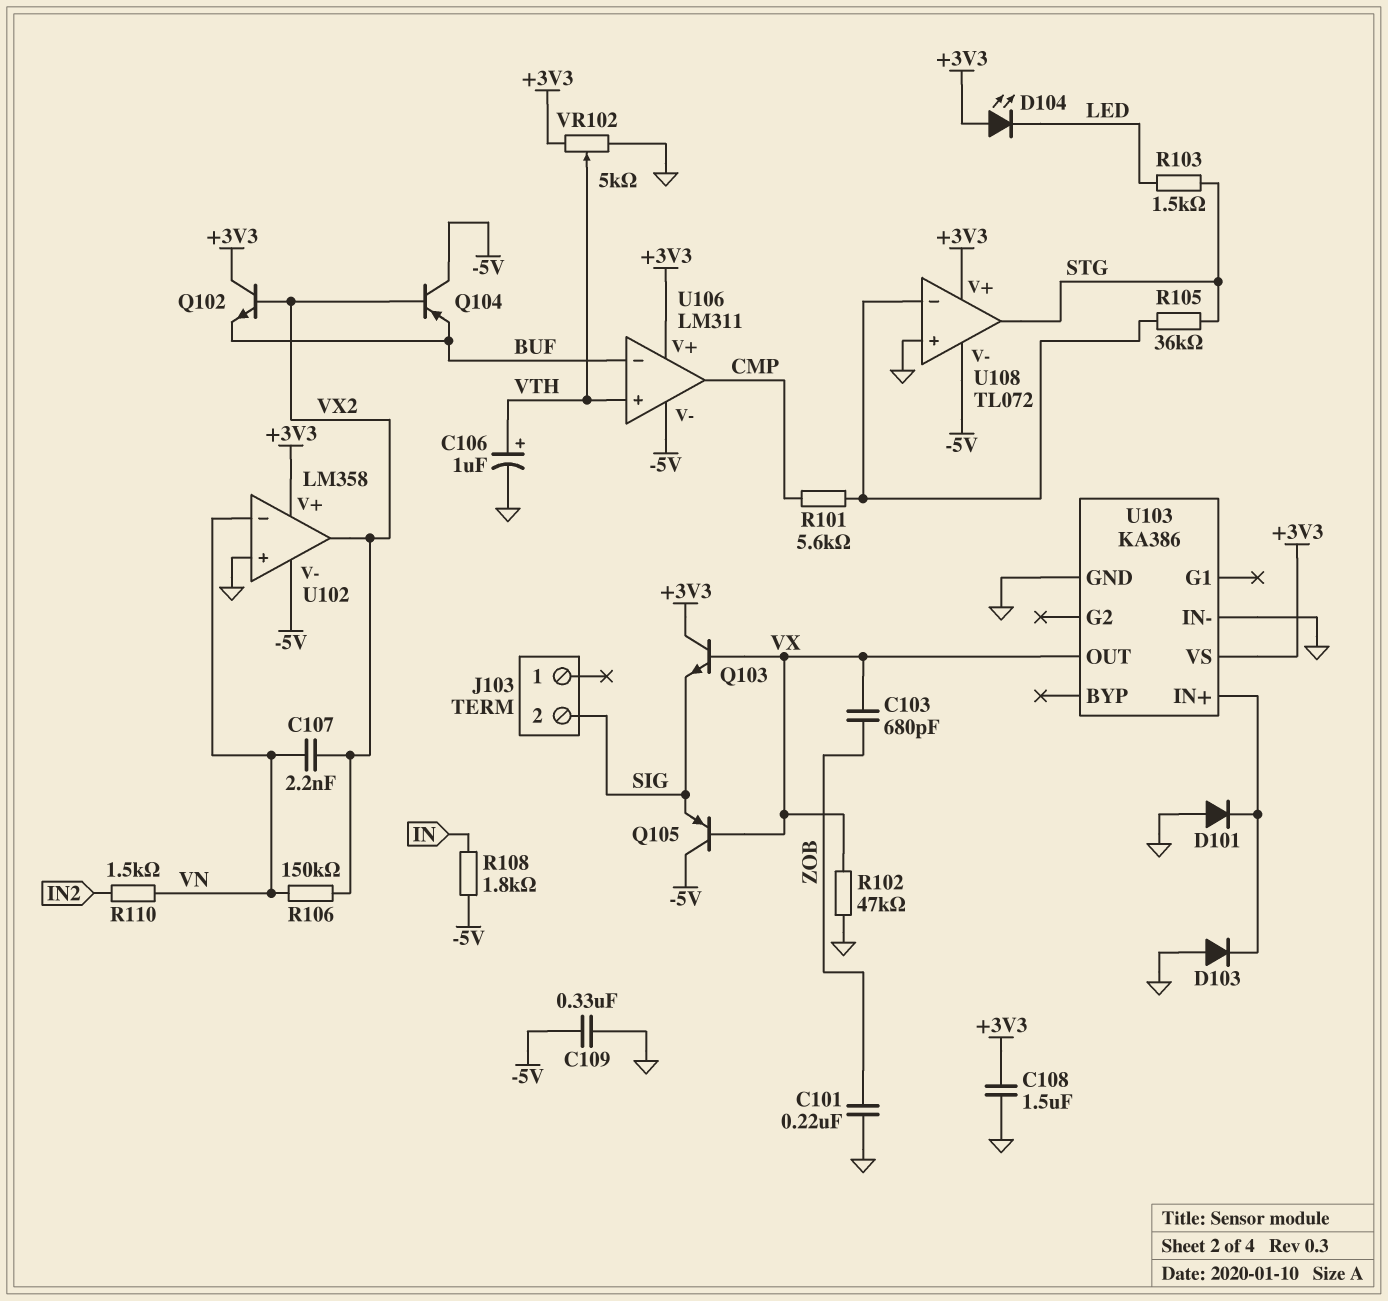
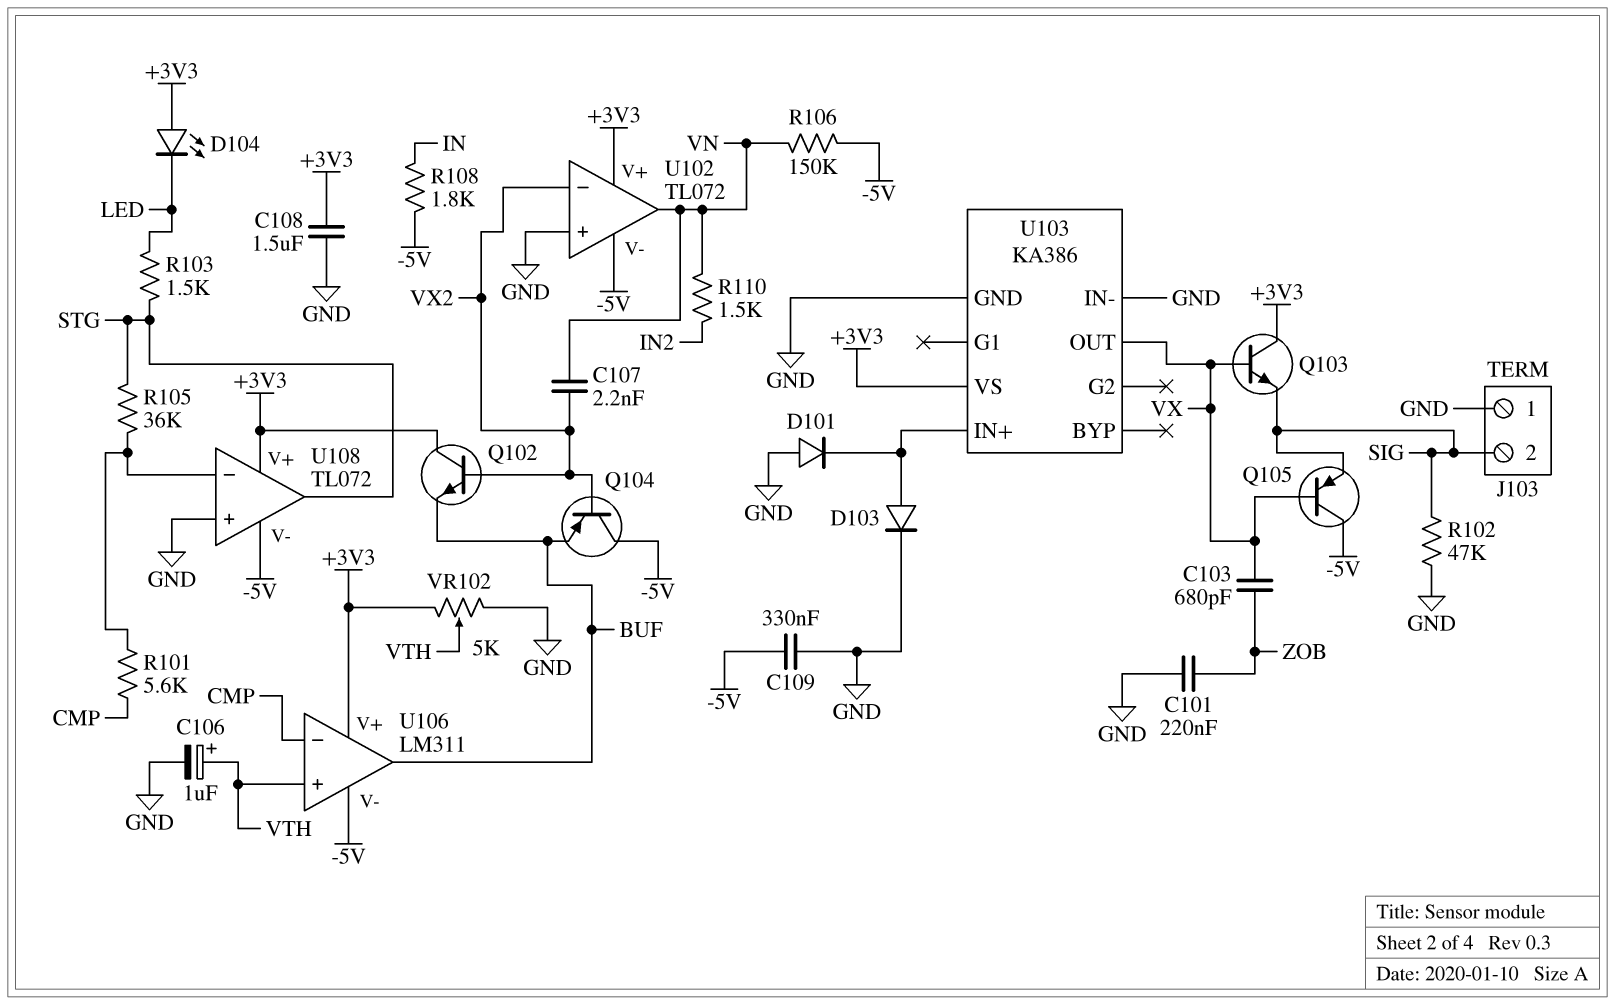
D103: diode (A GND, K U103/IN+) -> diode (A U103/IN+, K GND)
J103 pin 1: none -> GND
R102: 47k (GND, VX) -> 47k (GND, SIG)
R106: 150k (VN, VX2) -> 150k (-5V, VN)
U102: LM358 -> TL072
U102 pin in-: VN -> VX2
U102 pin out: VX2 -> VN
U106 pin in-: BUF -> CMP
U106 pin out: CMP -> BUF

